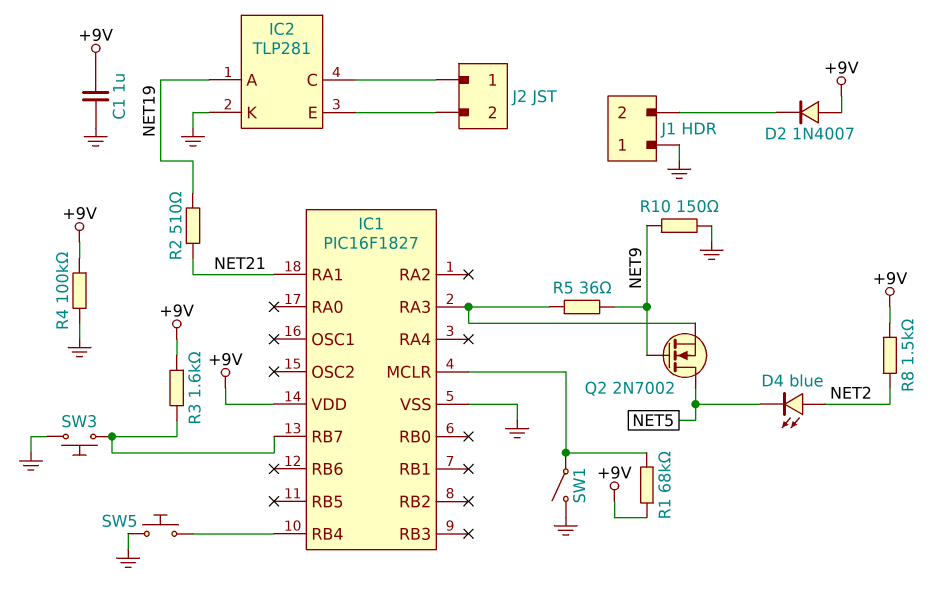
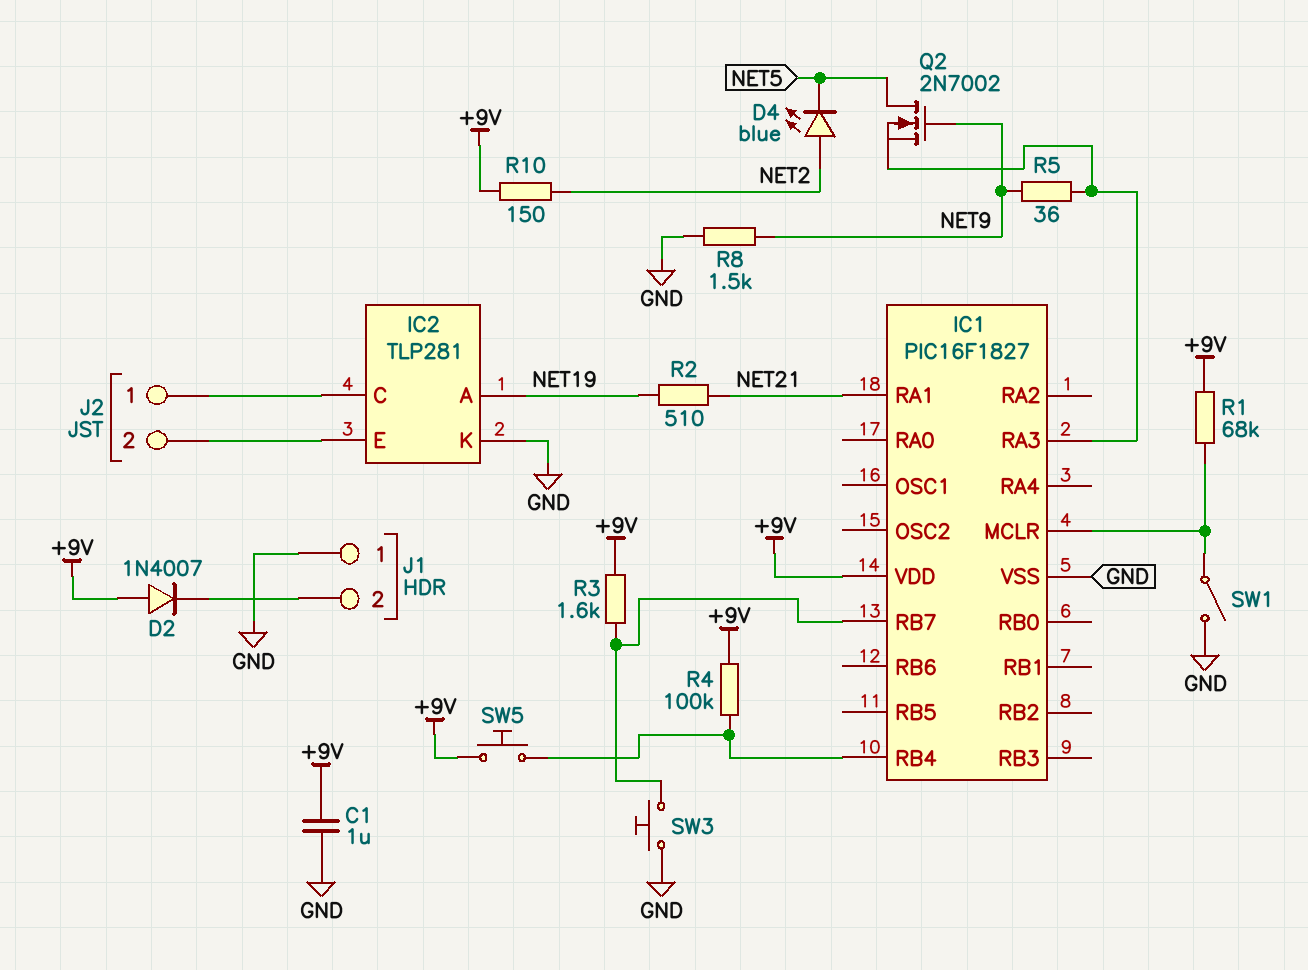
R4: 100k (+9V, GND) -> 100k (+9V, IC1/RB4)
R8: 1.5k (+9V, NET2) -> 1.5k (GND, NET9)
R10: 150 (GND, NET9) -> 150 (+9V, NET2)
SW5: button (GND, IC1/RB4) -> button (+9V, IC1/RB4)

